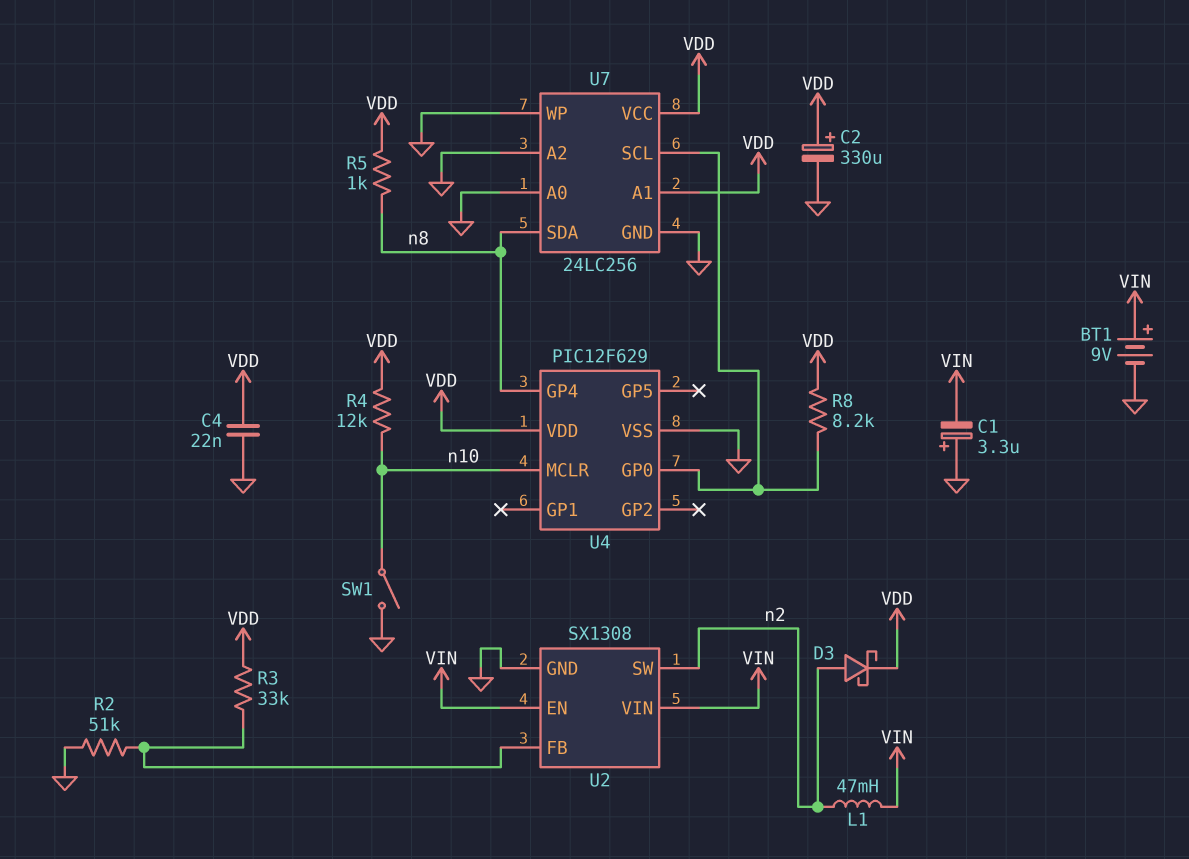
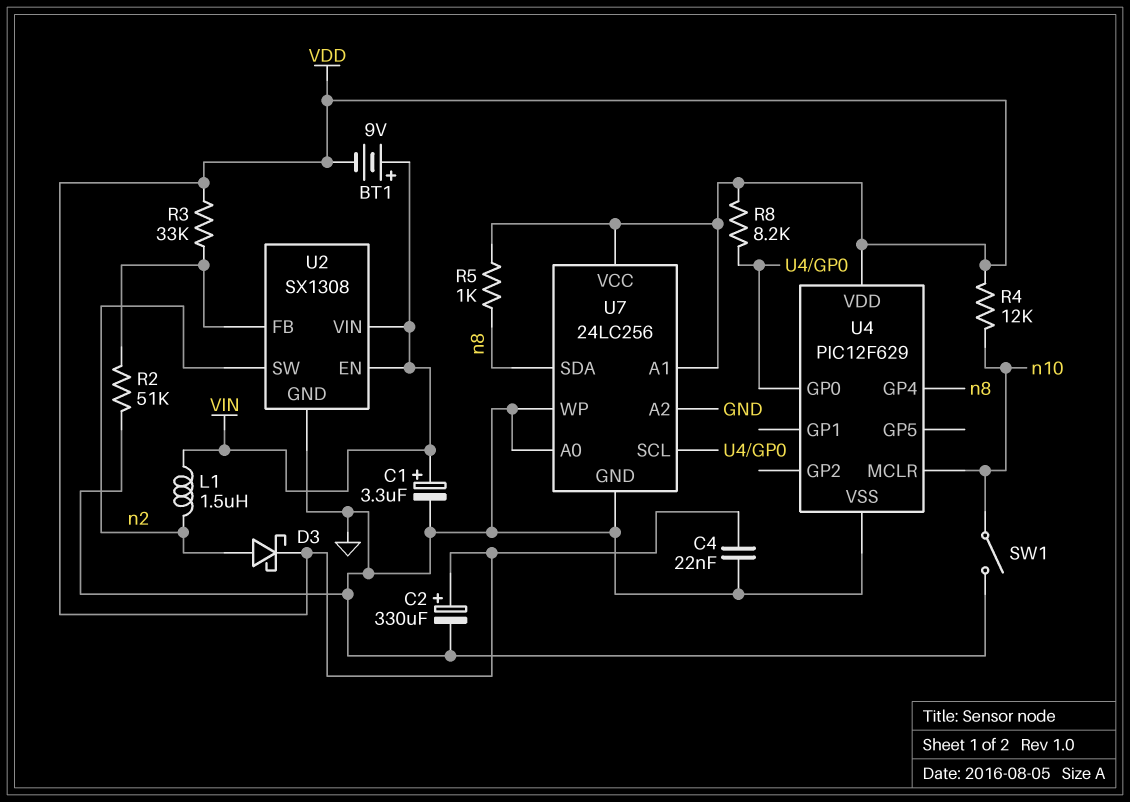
BT1: 9V (plus VIN, minus GND) -> 9V (plus VIN, minus VDD)
C1: 3.3uF (plus GND, minus VIN) -> 3.3uF (plus VIN, minus GND)
L1: 47mH (VIN, n2) -> 1.5uH (VIN, n2)

